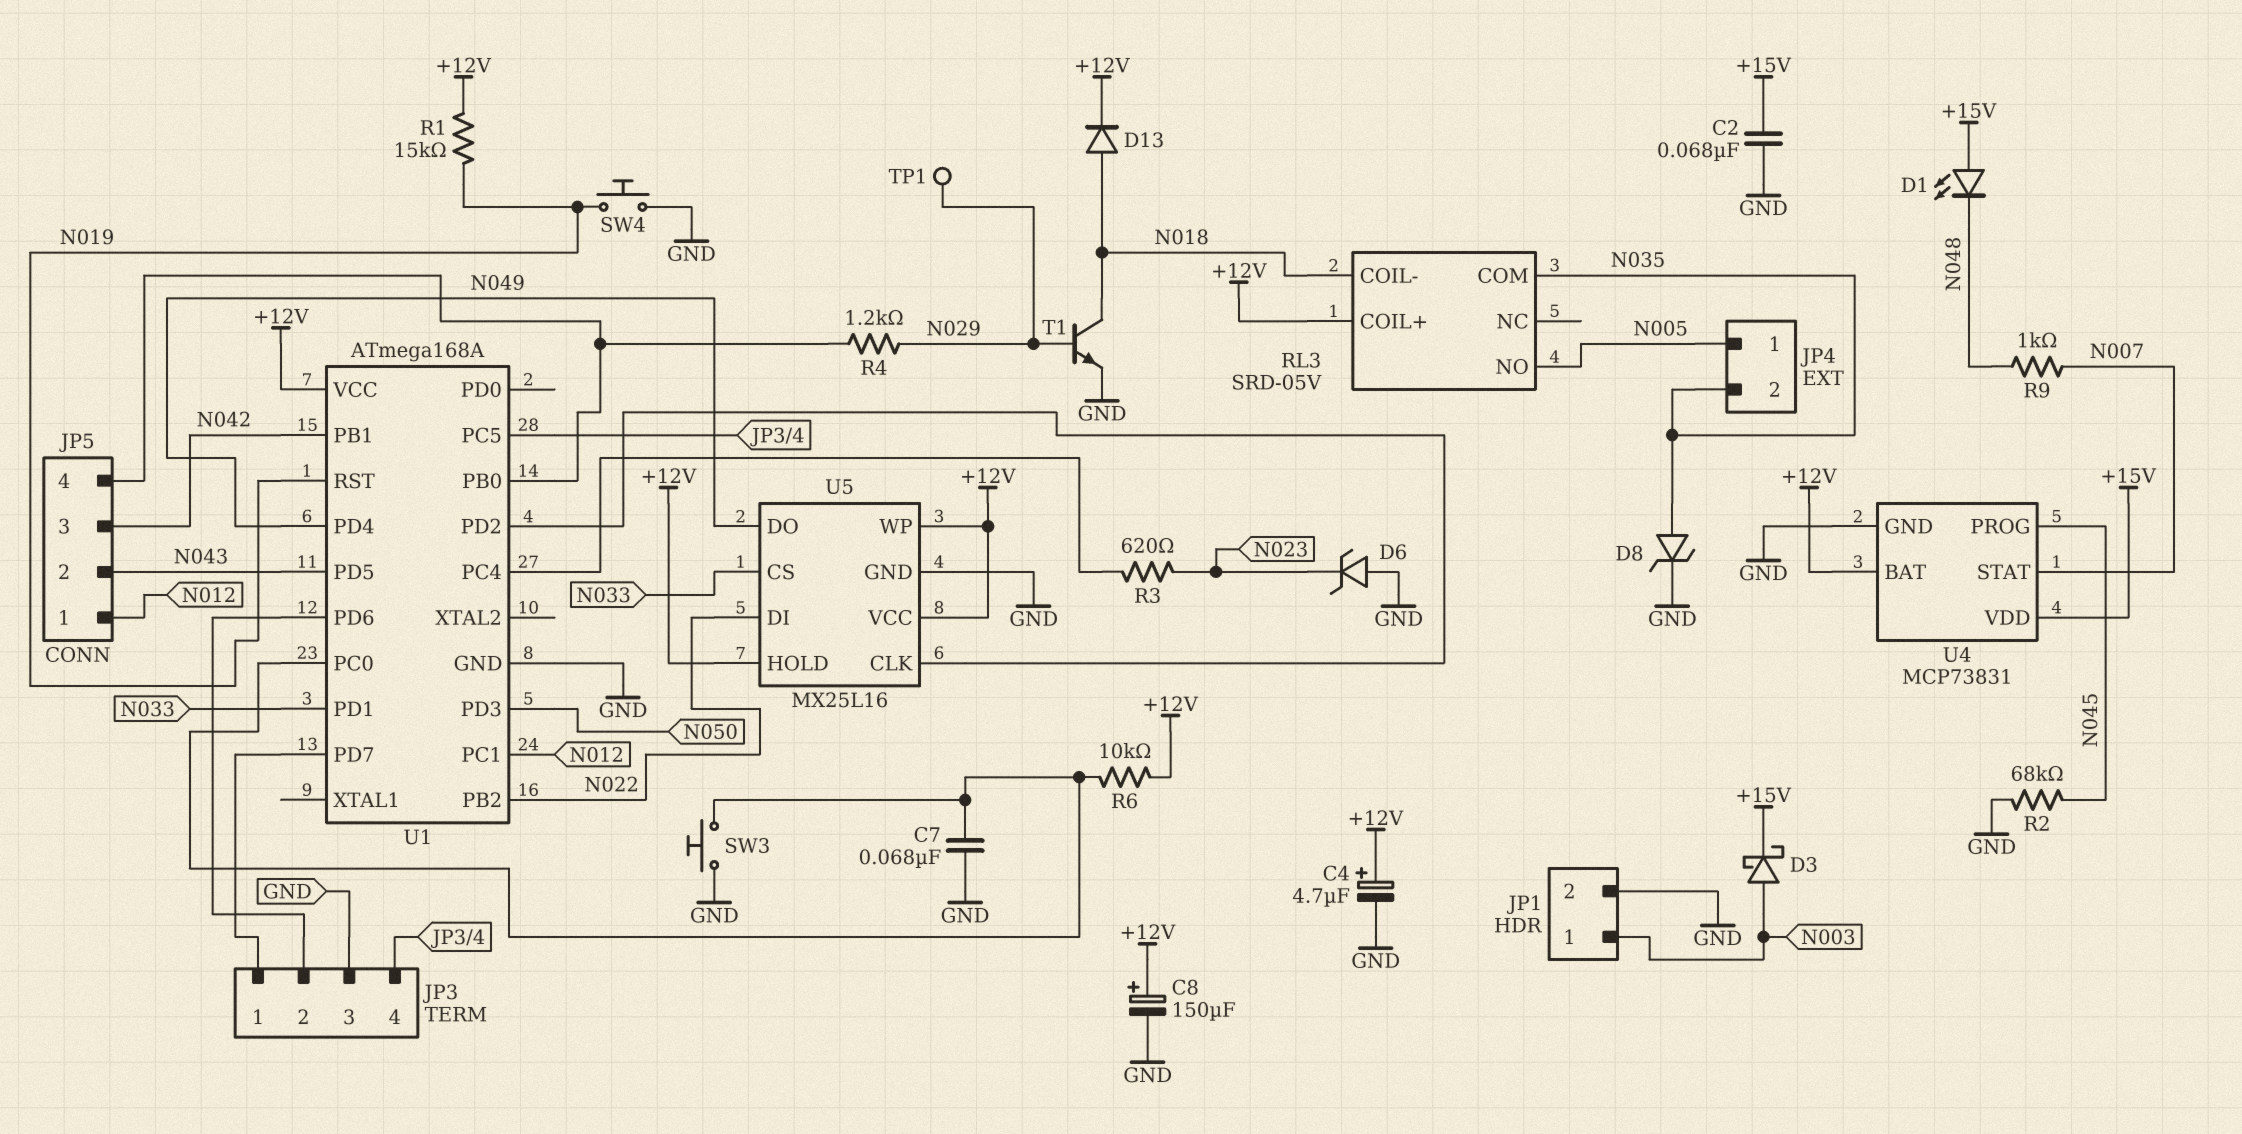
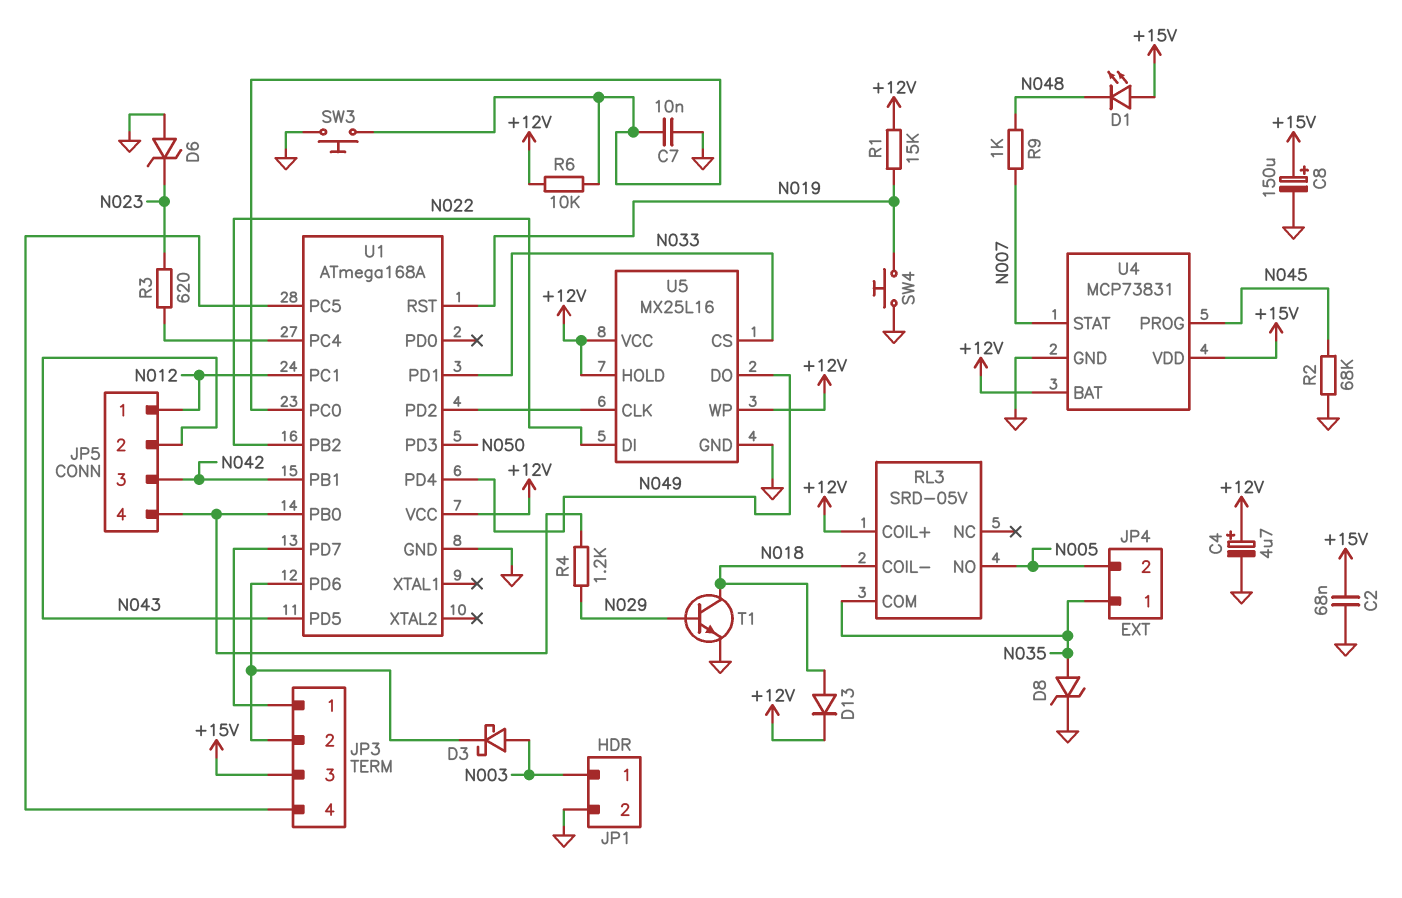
C7: 68nF (GND, U1/PC0) -> 10nF (GND, U1/PC0)
C8: 150uF (plus +12V, minus GND) -> 150uF (plus +15V, minus GND)
D3: schottky (A N003, K +15V) -> schottky (A N003, K JP3/2)
JP3 pin 3: GND -> +15V
JP4 pin 1: N005 -> N035
JP4 pin 2: N035 -> N005
TP1: test point (N029) -> none

